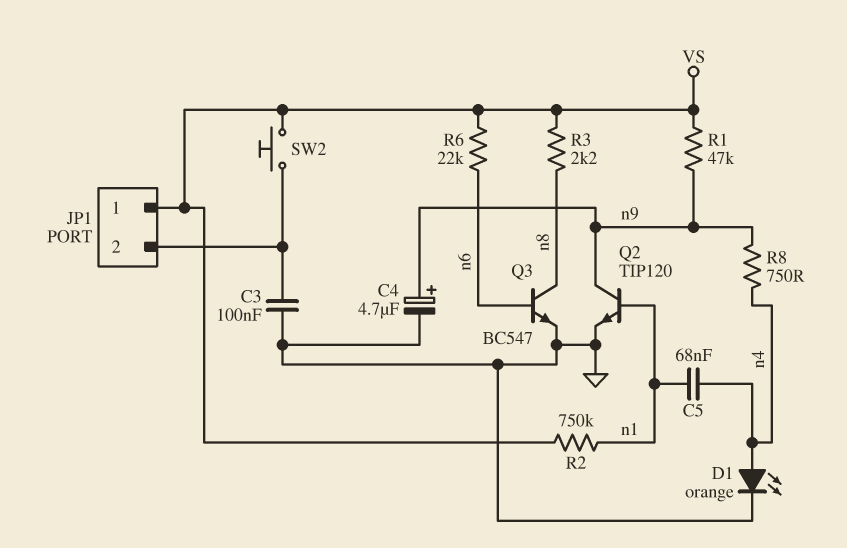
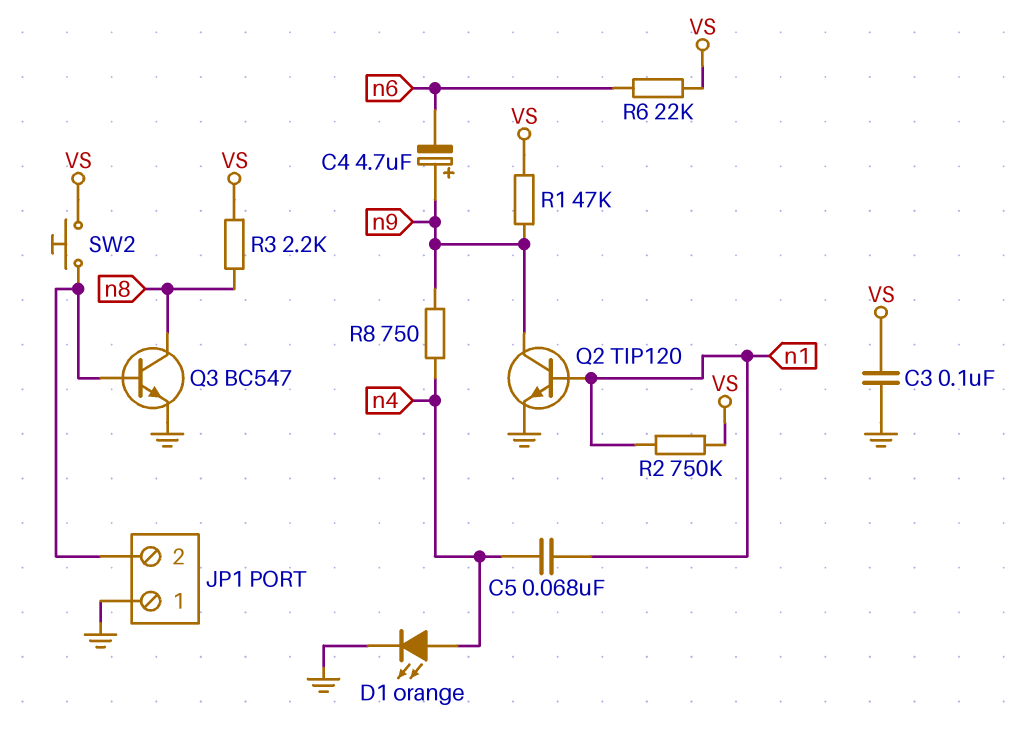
C3: 100nF (GND, JP1/2) -> 100nF (GND, VS)
C4: 4.7uF (plus n9, minus GND) -> 4.7uF (plus n9, minus n6)
JP1 pin 1: VS -> GND
Q3: NPN BC547 (B n6, C n8, E GND) -> NPN BC547 (B JP1/2, C n8, E GND)

